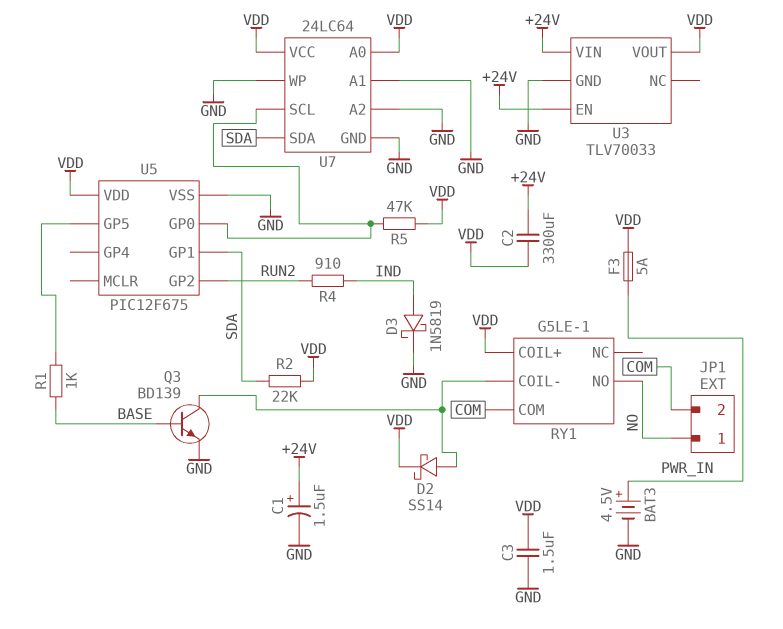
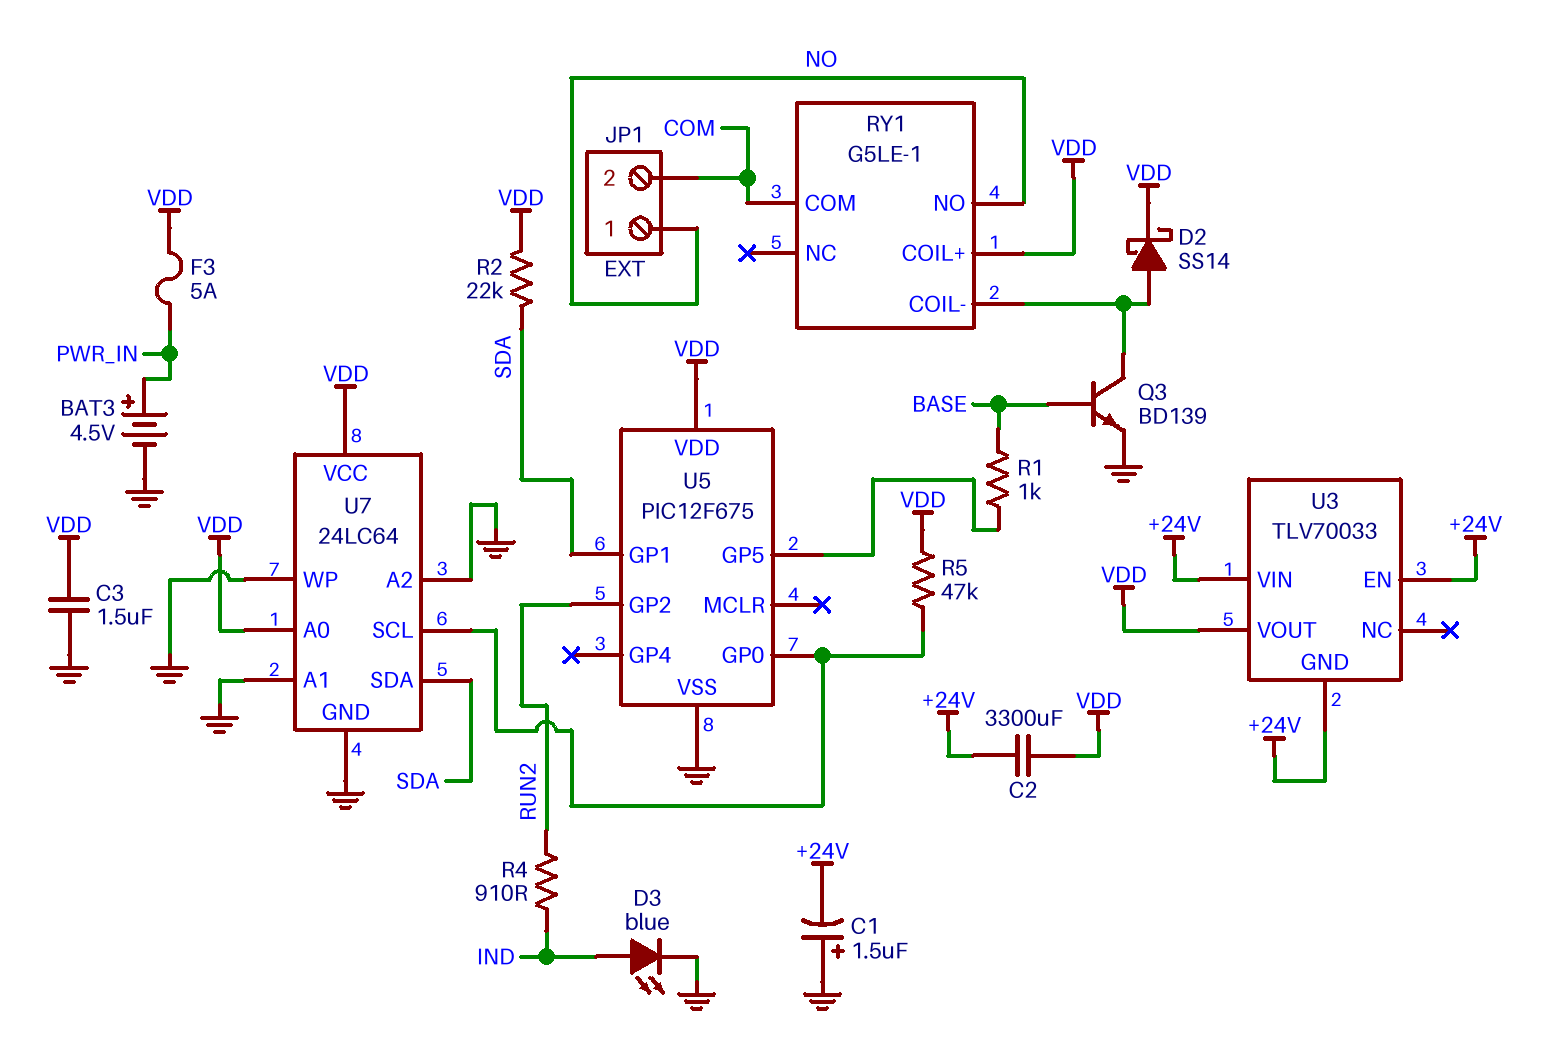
C1: 1.5uF (plus +24V, minus GND) -> 1.5uF (plus GND, minus +24V)
D3: schottky 1N5819 (A IND, K GND) -> LED blue (A IND, K GND)
U3 pin GND: GND -> +24V

